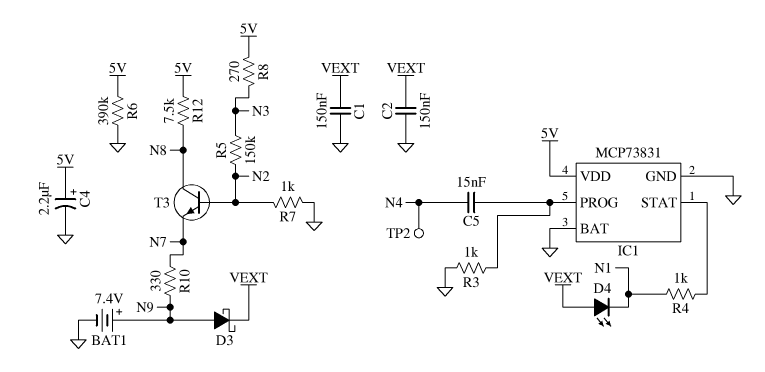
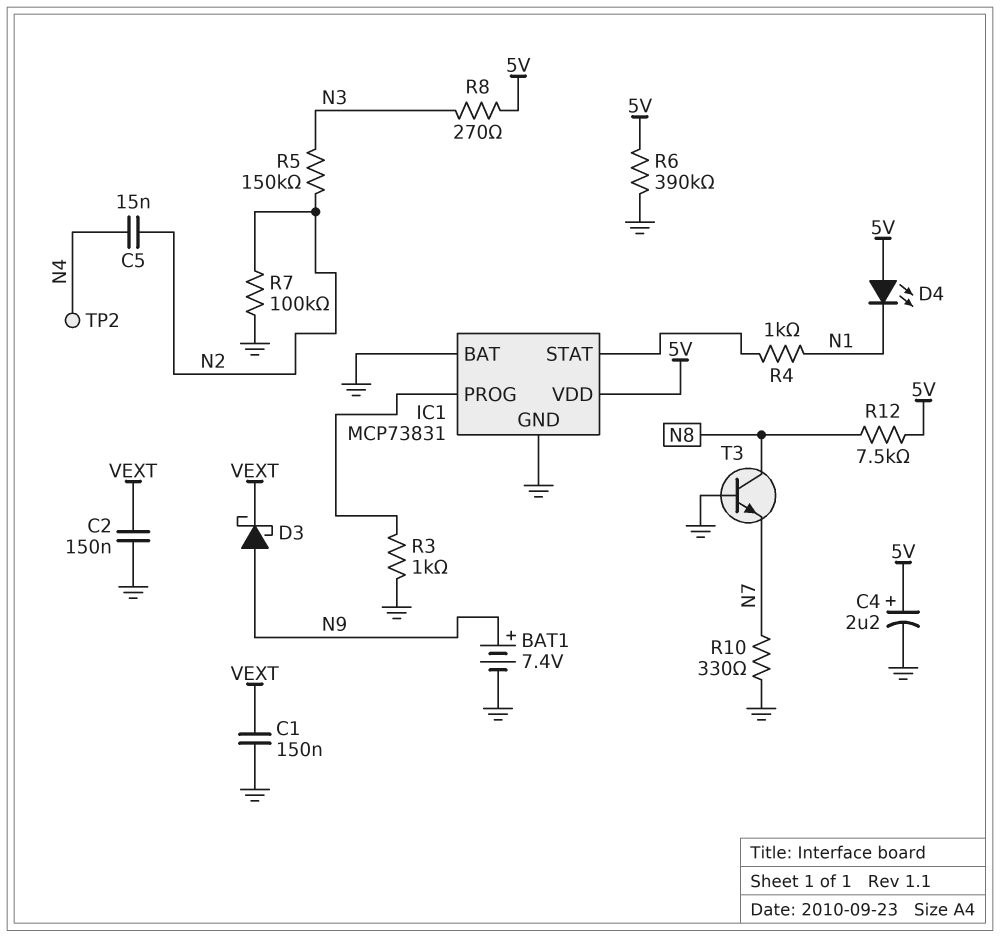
C5: 15nF (IC1/PROG, N4) -> 15nF (N2, N4)
D4: LED (A VEXT, K N1) -> LED (A 5V, K N1)
R7: 1k (GND, N2) -> 100k (GND, N2)
R10: 330 (N7, N9) -> 330 (GND, N7)
T3: NPN (B N2, C N8, E N7) -> NPN (B GND, C N8, E N7)

